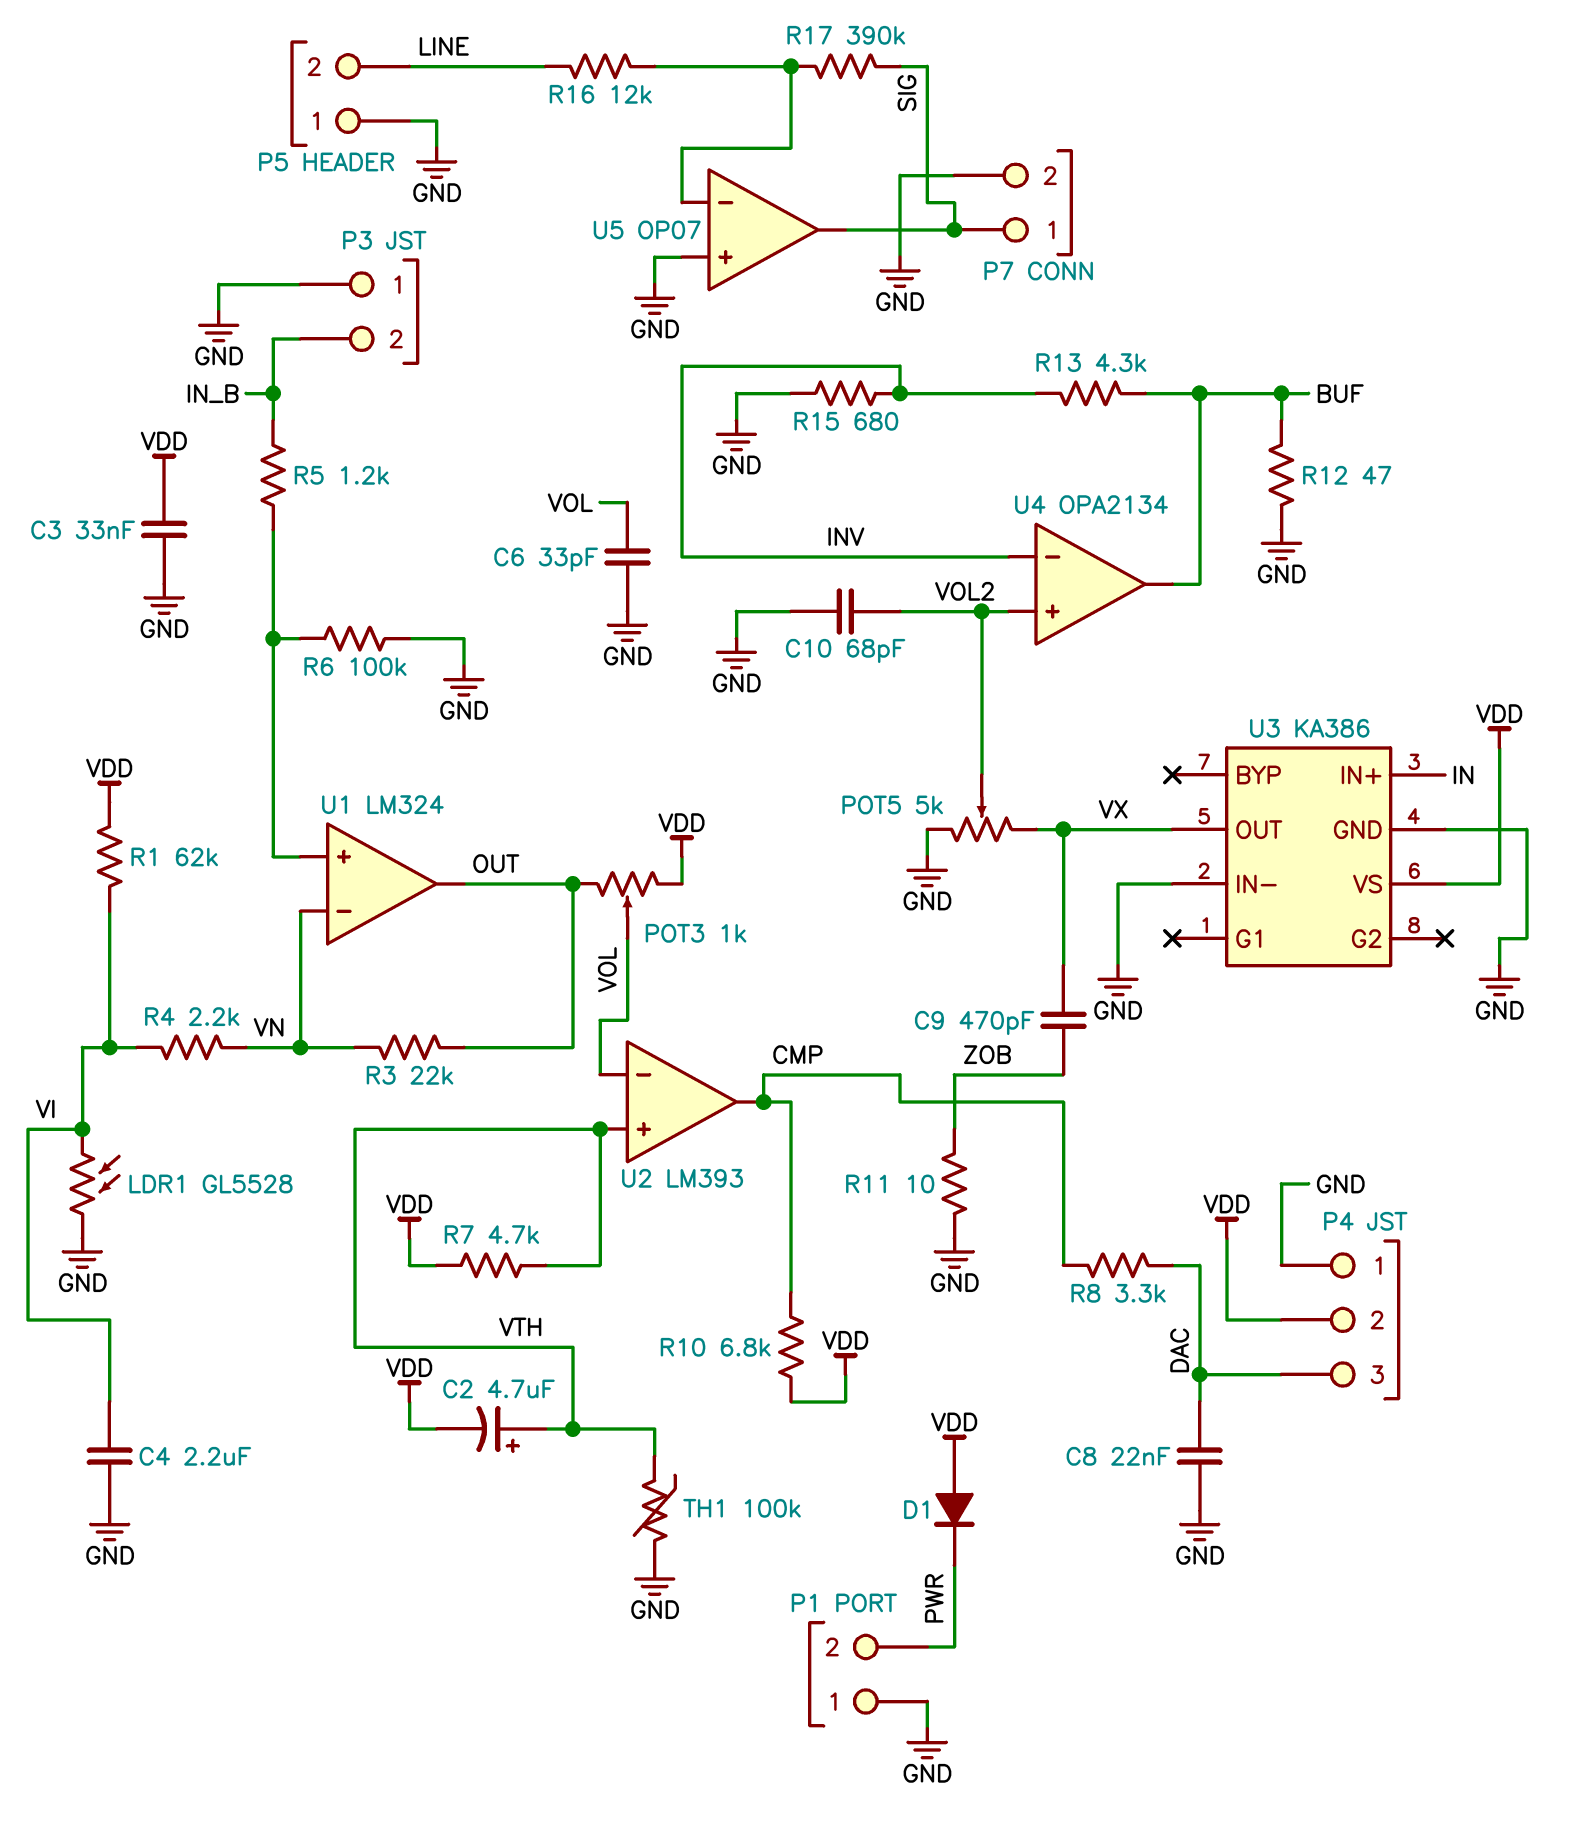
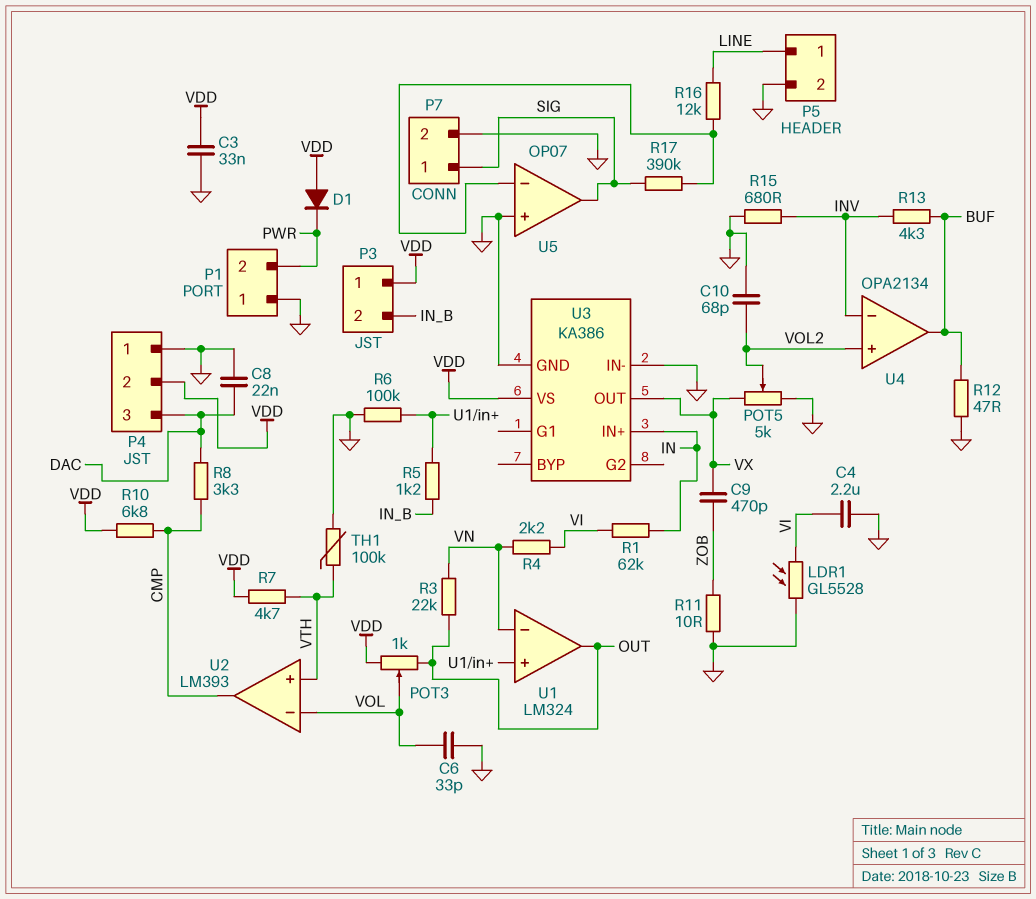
C2: 4.7uF (plus VTH, minus VDD) -> none
P3 pin 1: GND -> VDD
P5 pin 1: GND -> LINE
P5 pin 2: LINE -> GND
R1: 62k (VDD, VI) -> 62k (IN, VI)

